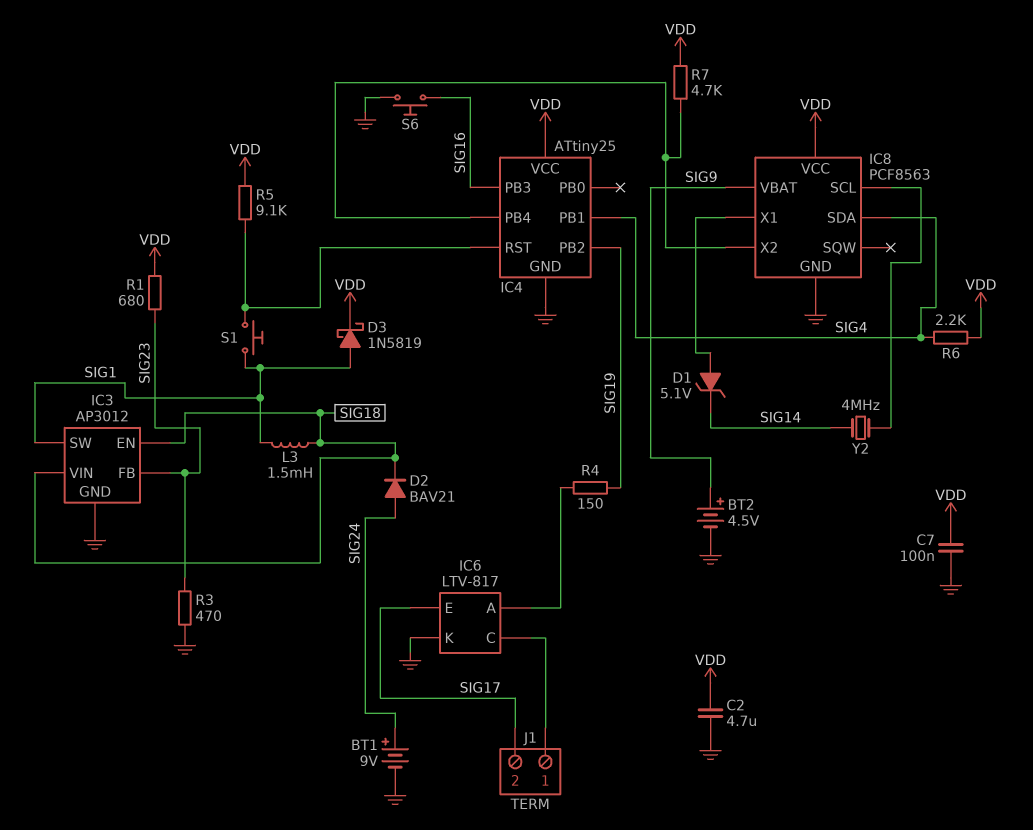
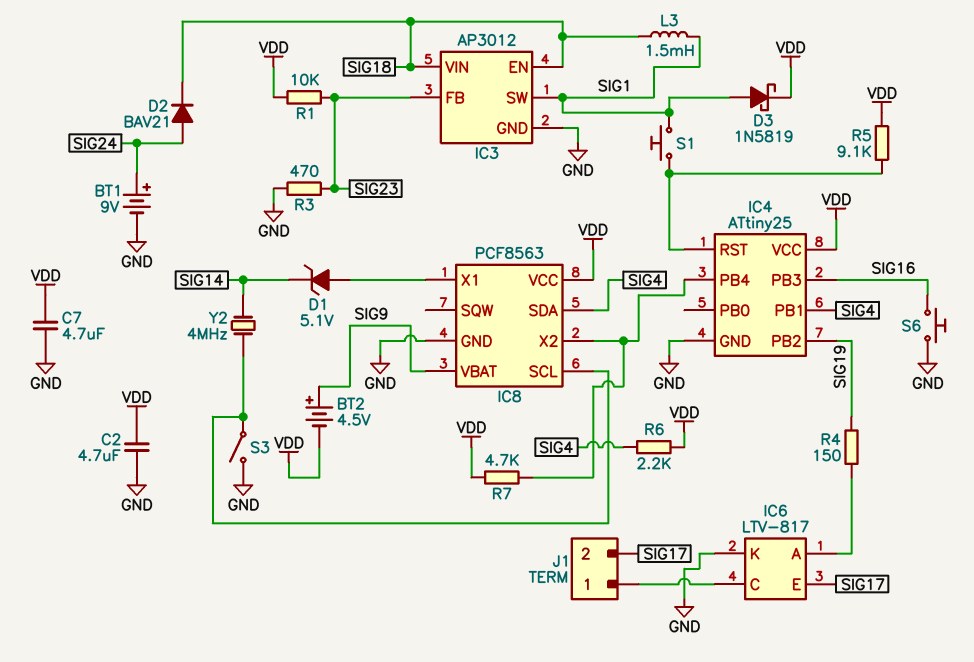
BT2: 4.5V (plus SIG9, minus GND) -> 4.5V (plus SIG9, minus VDD)
C7: 100nF (GND, VDD) -> 4.7uF (GND, VDD)
R1: 680 (SIG23, VDD) -> 10k (SIG23, VDD)
S3: none -> switch (GND, IC8/SCL)

